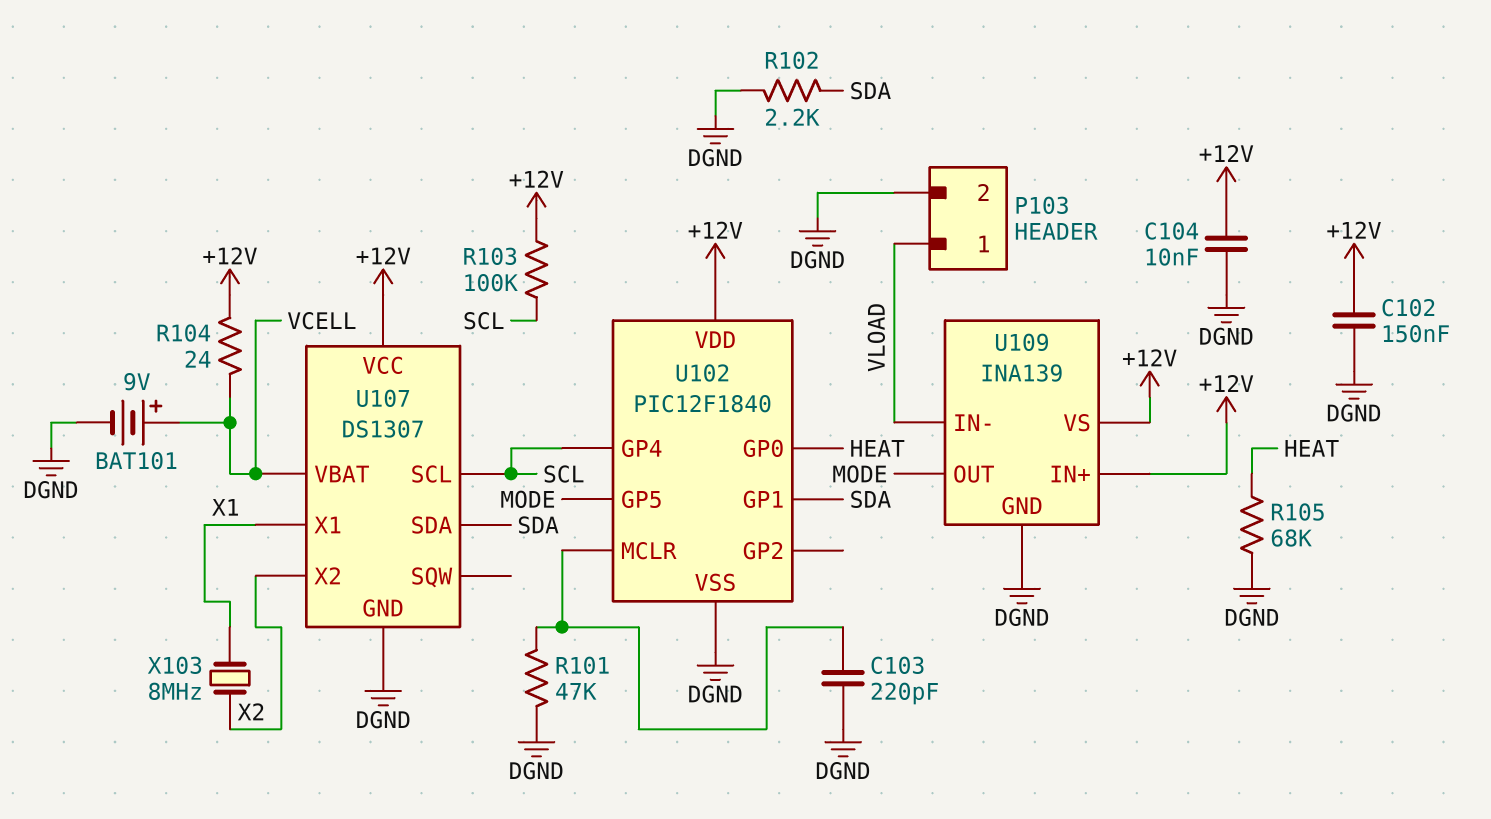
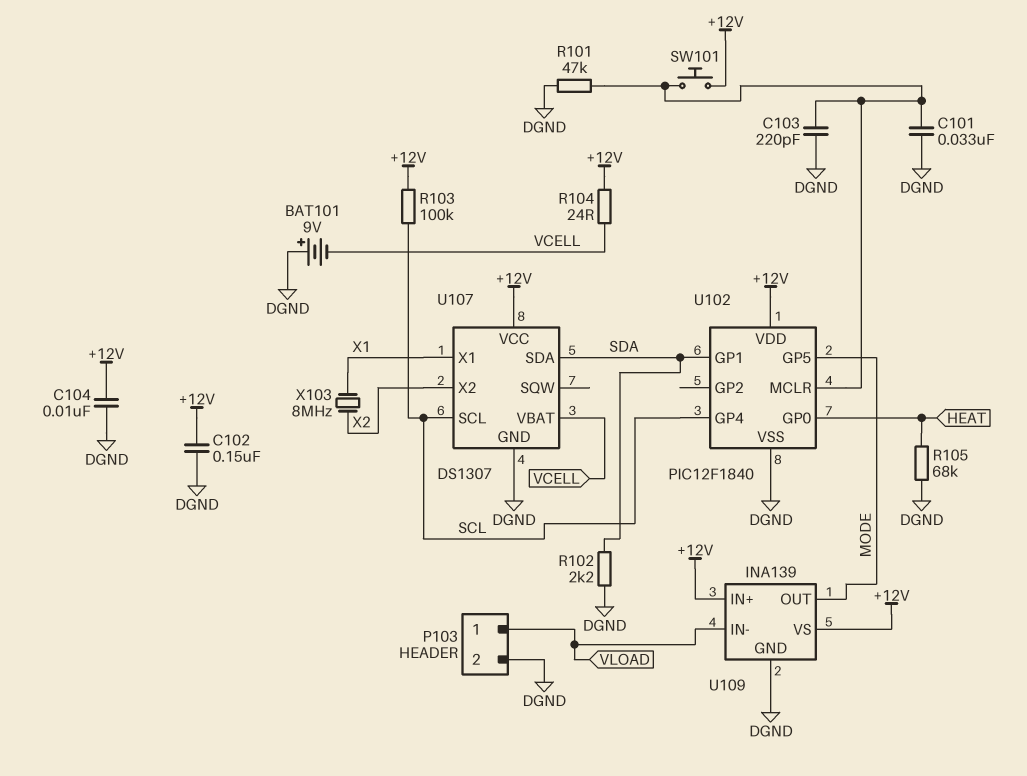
BAT101: 9V (plus VCELL, minus DGND) -> 9V (plus DGND, minus VCELL)
C101: none -> 33nF (DGND, U102/MCLR)
SW101: none -> button (+12V, U102/MCLR)

